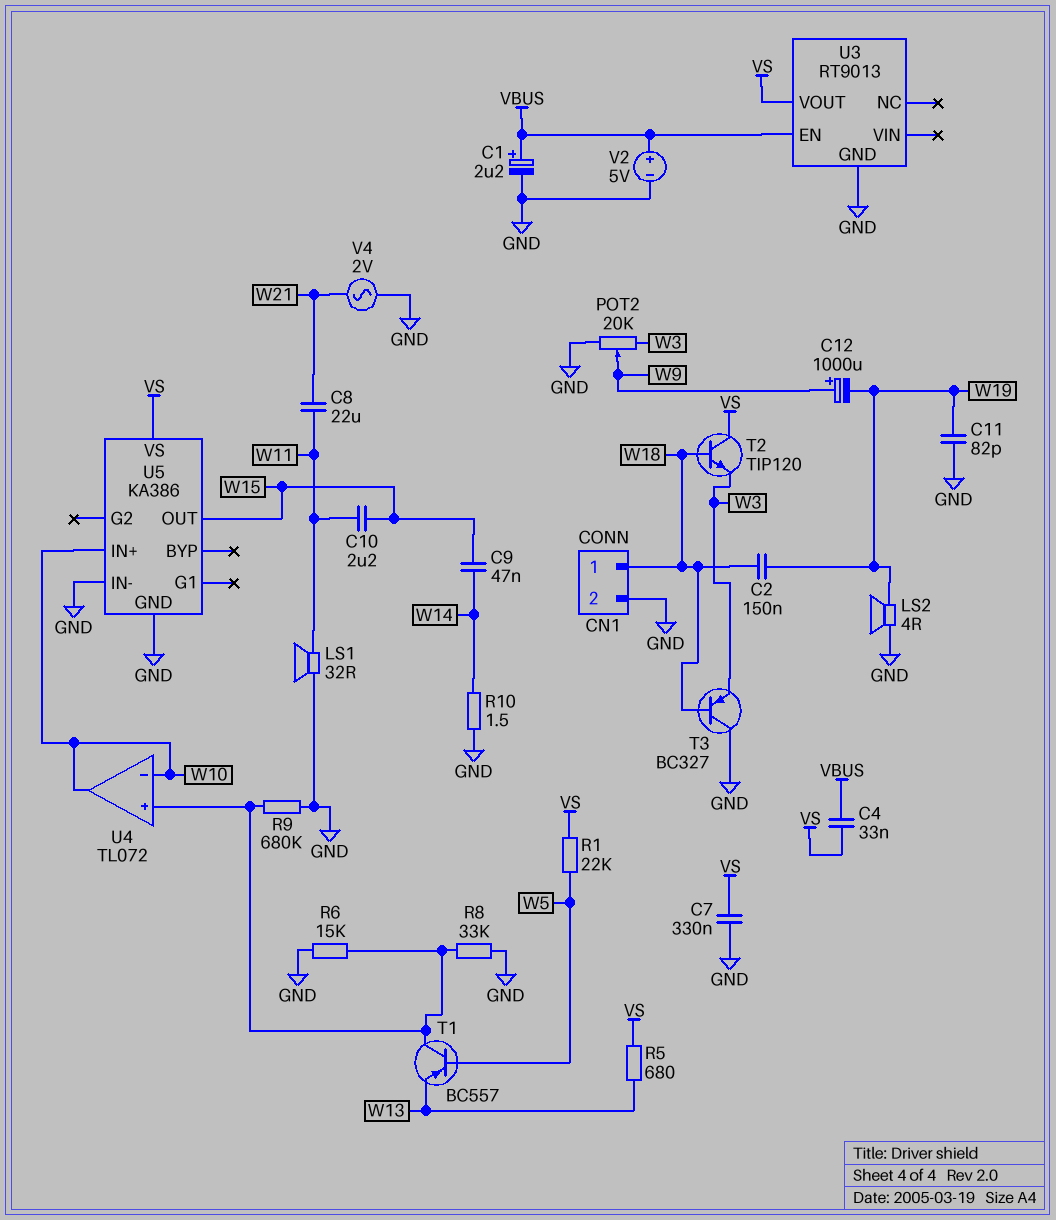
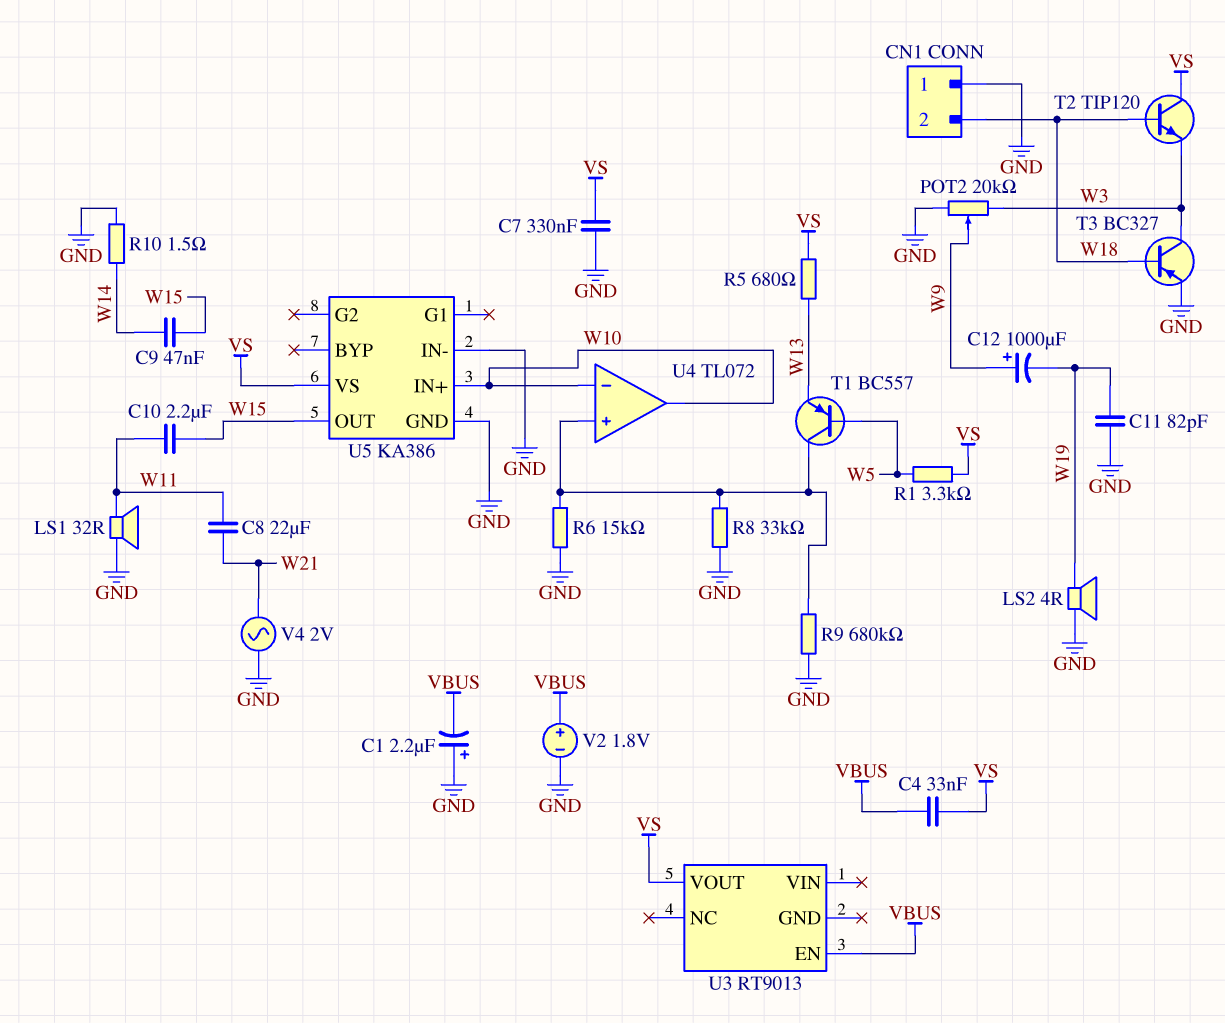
C1: 2.2uF (plus VBUS, minus GND) -> 2.2uF (plus GND, minus VBUS)
C2: 150nF (W18, W19) -> none
CN1 pin 1: W18 -> GND
CN1 pin 2: GND -> W18
R1: 22k (VS, W5) -> 3.3k (VS, W5)
T3: PNP BC327 (B W18, C GND, E W3) -> PNP BC327 (B W18, C W3, E GND)
U3 pin GND: GND -> none
V2: 5V (plus VBUS, minus GND) -> 1.8V (plus VBUS, minus GND)

